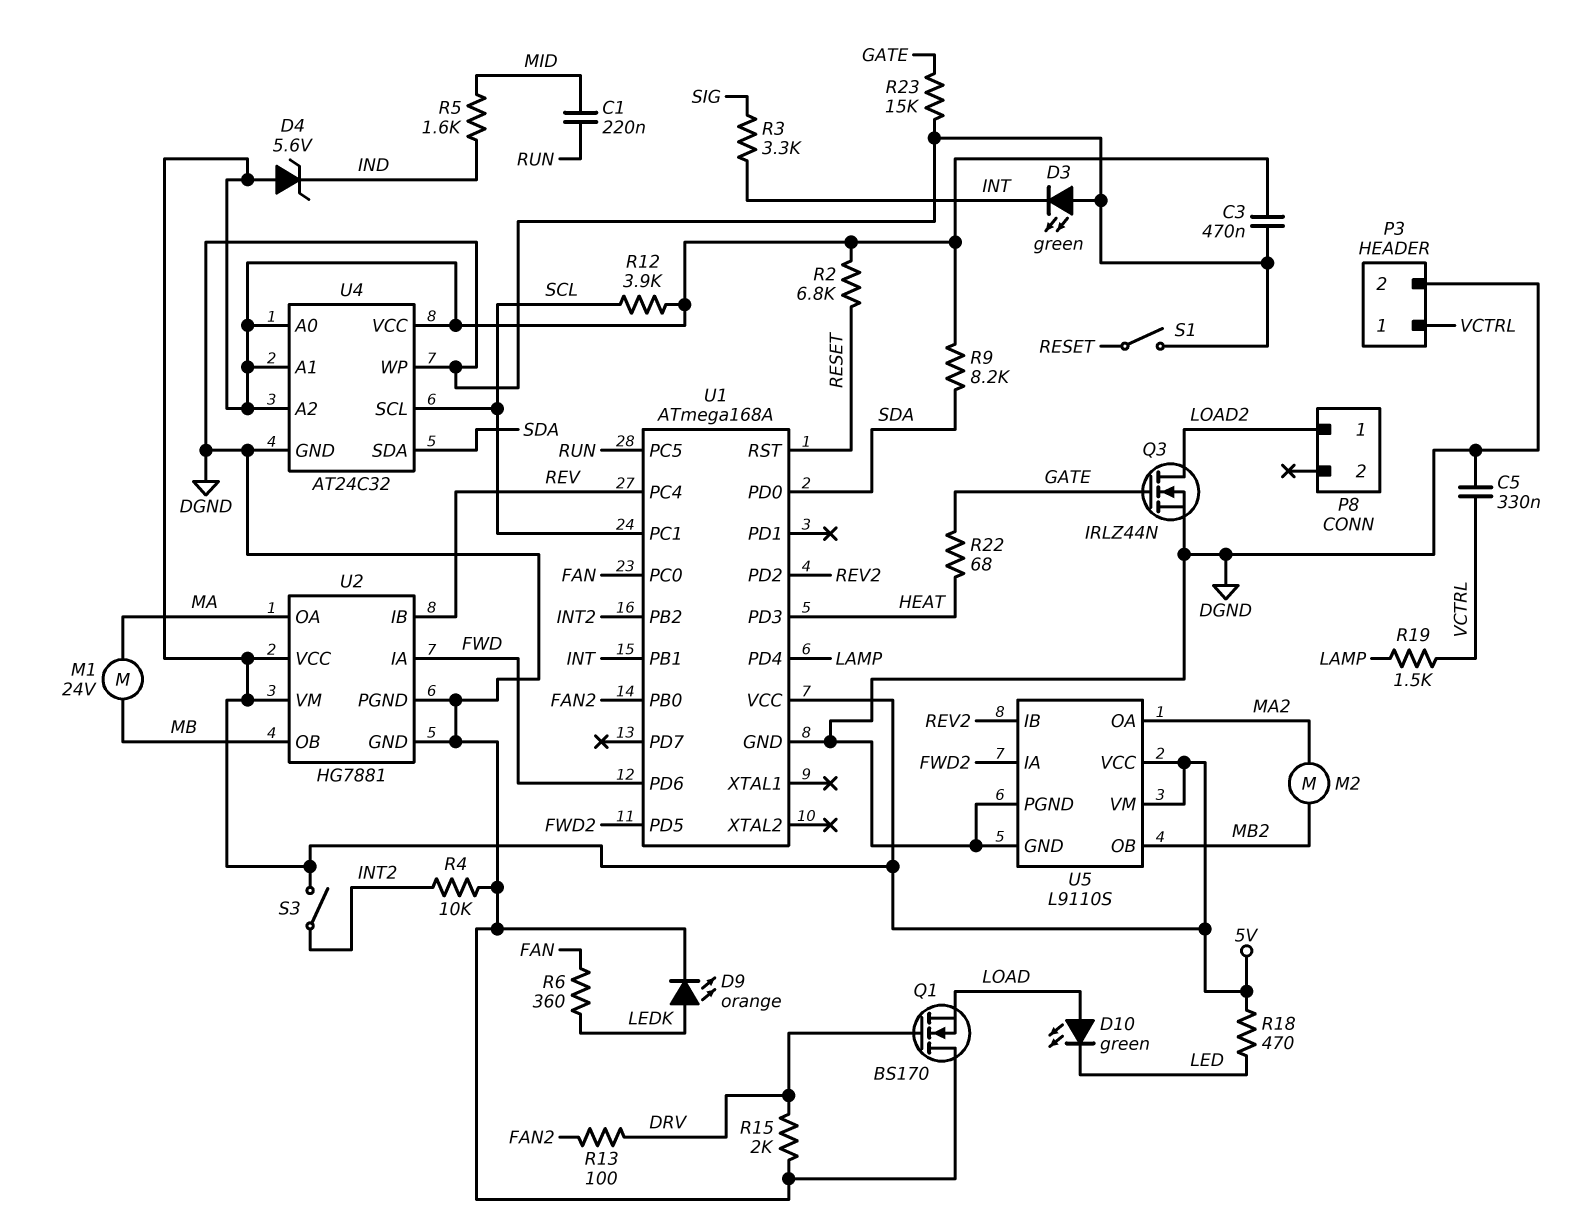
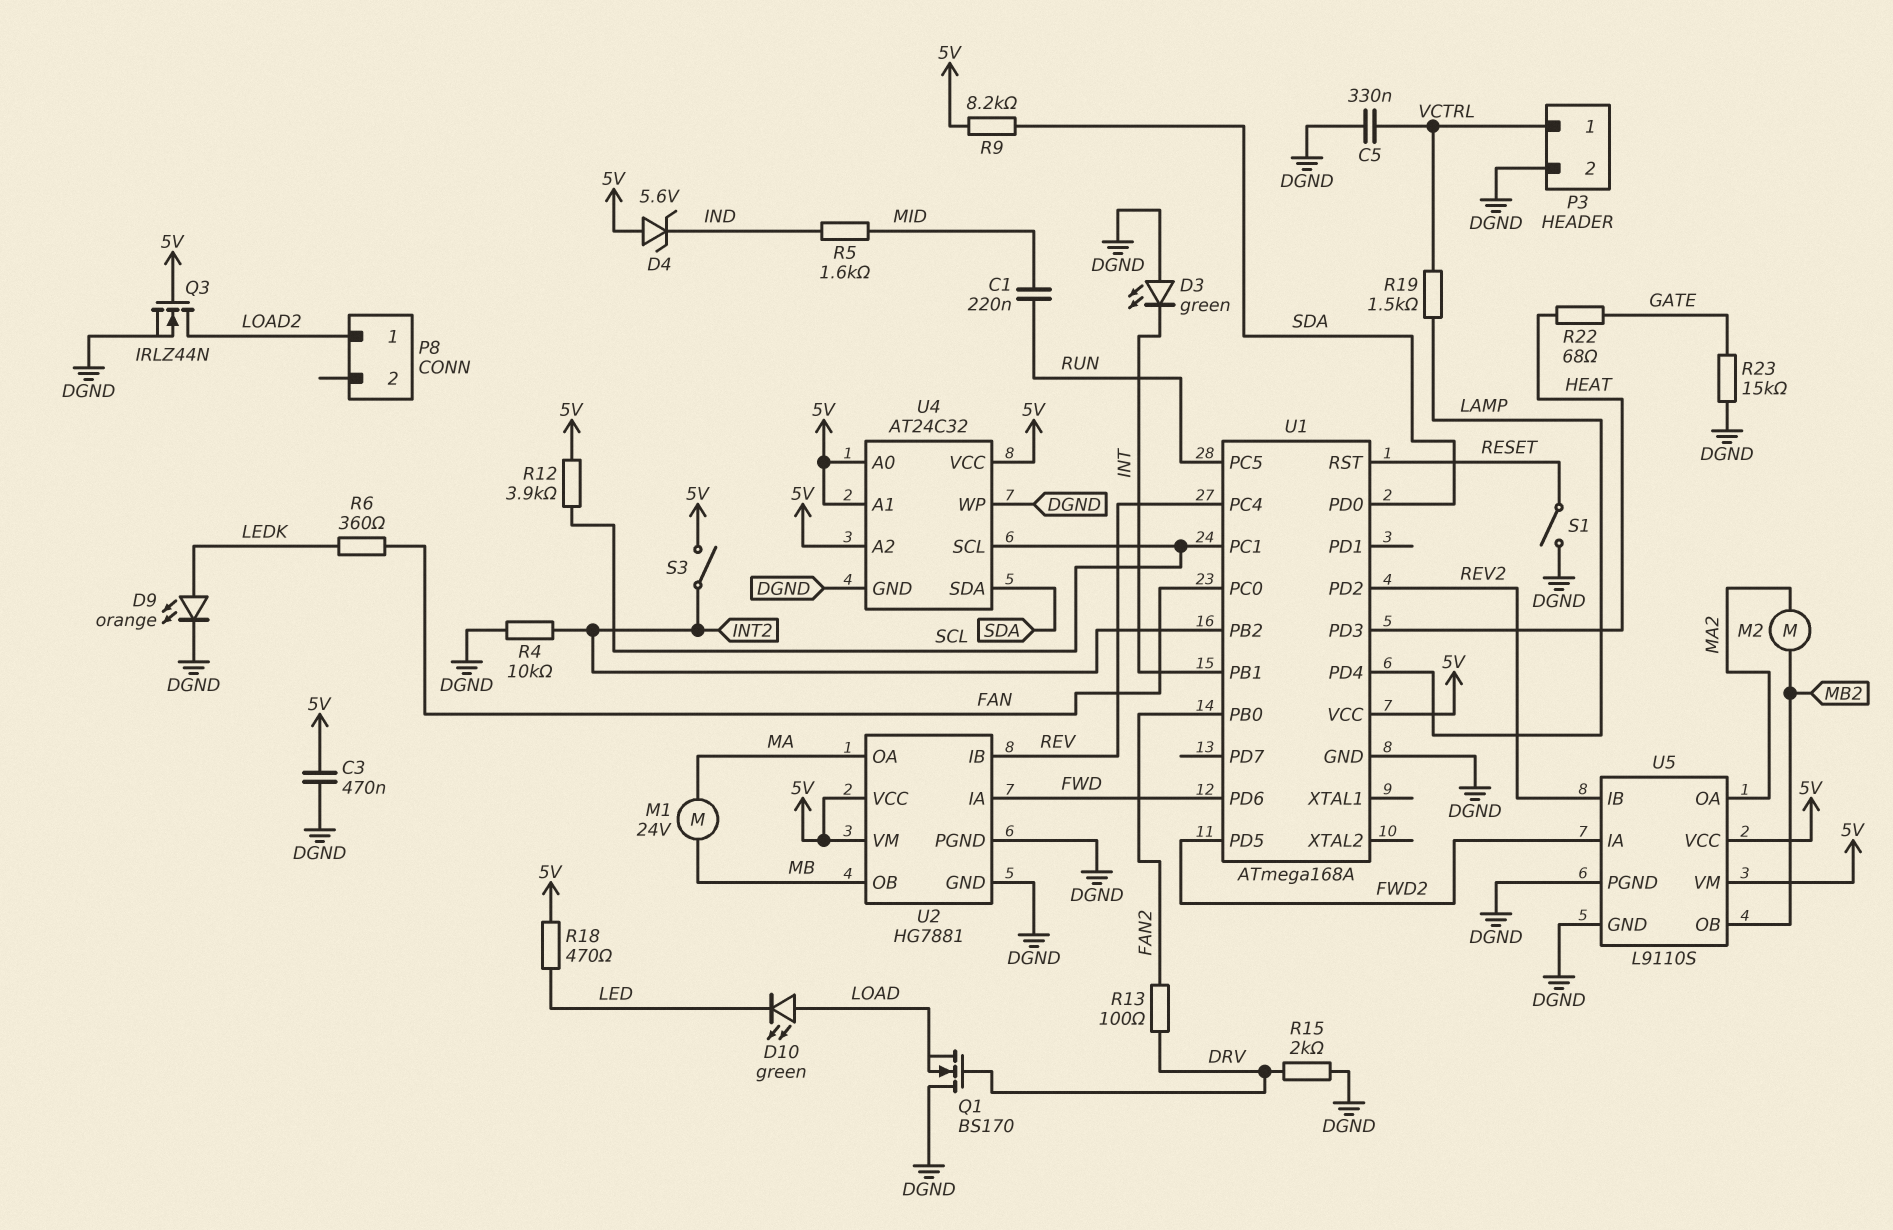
Q3: NMOS IRLZ44N (G GATE, D LOAD2, S DGND) -> NMOS IRLZ44N (G 5V, D LOAD2, S DGND)
R2: 6.8k (5V, RESET) -> none
R3: 3.3k (INT, SIG) -> none

